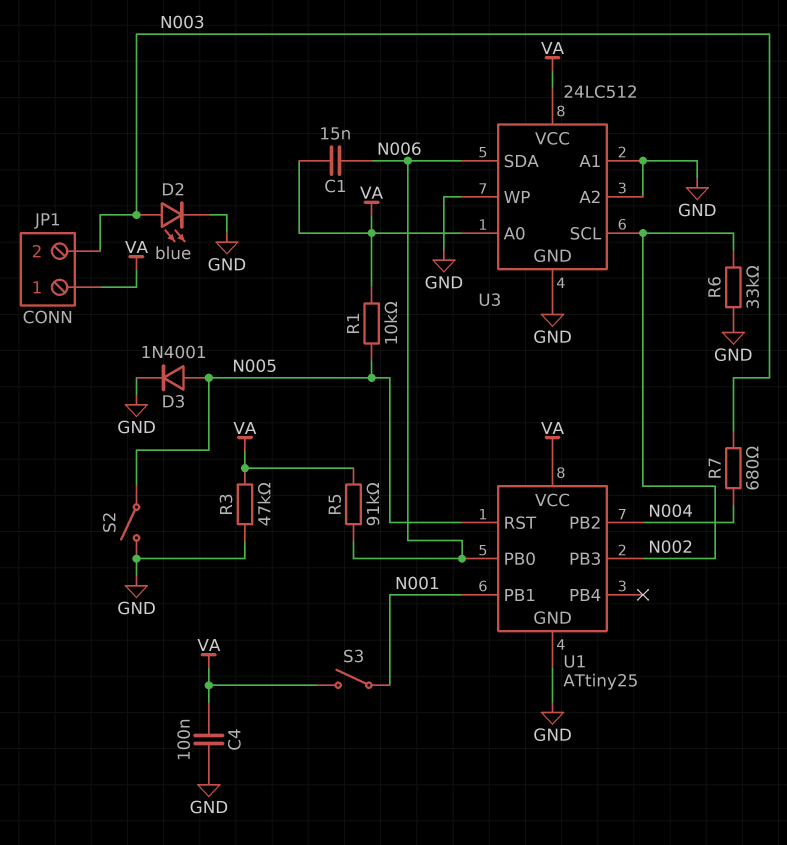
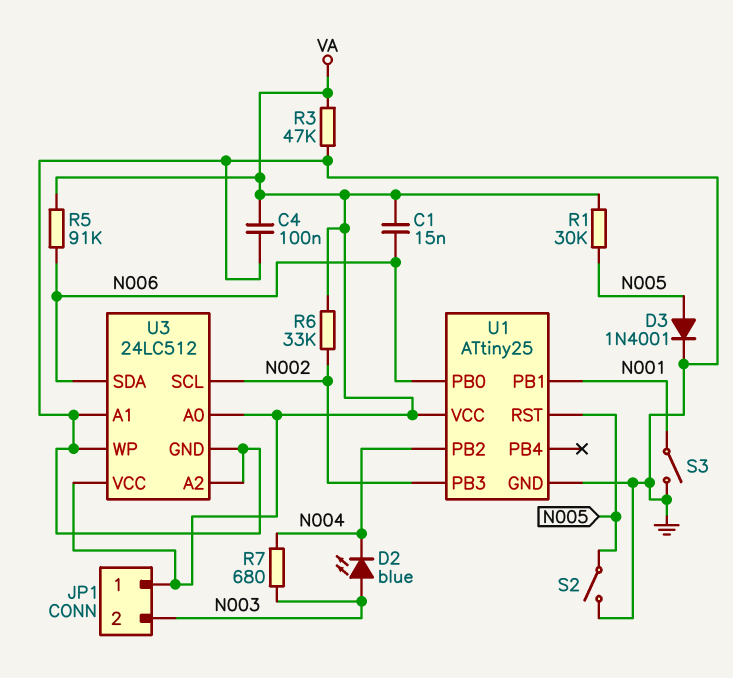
D2: LED blue (A N003, K GND) -> LED blue (A N003, K N004)
R1: 10k (N005, VA) -> 30k (N005, VA)
R6: 33k (GND, N002) -> 33k (N002, VA)
S3: switch (N001, VA) -> switch (GND, N001)

